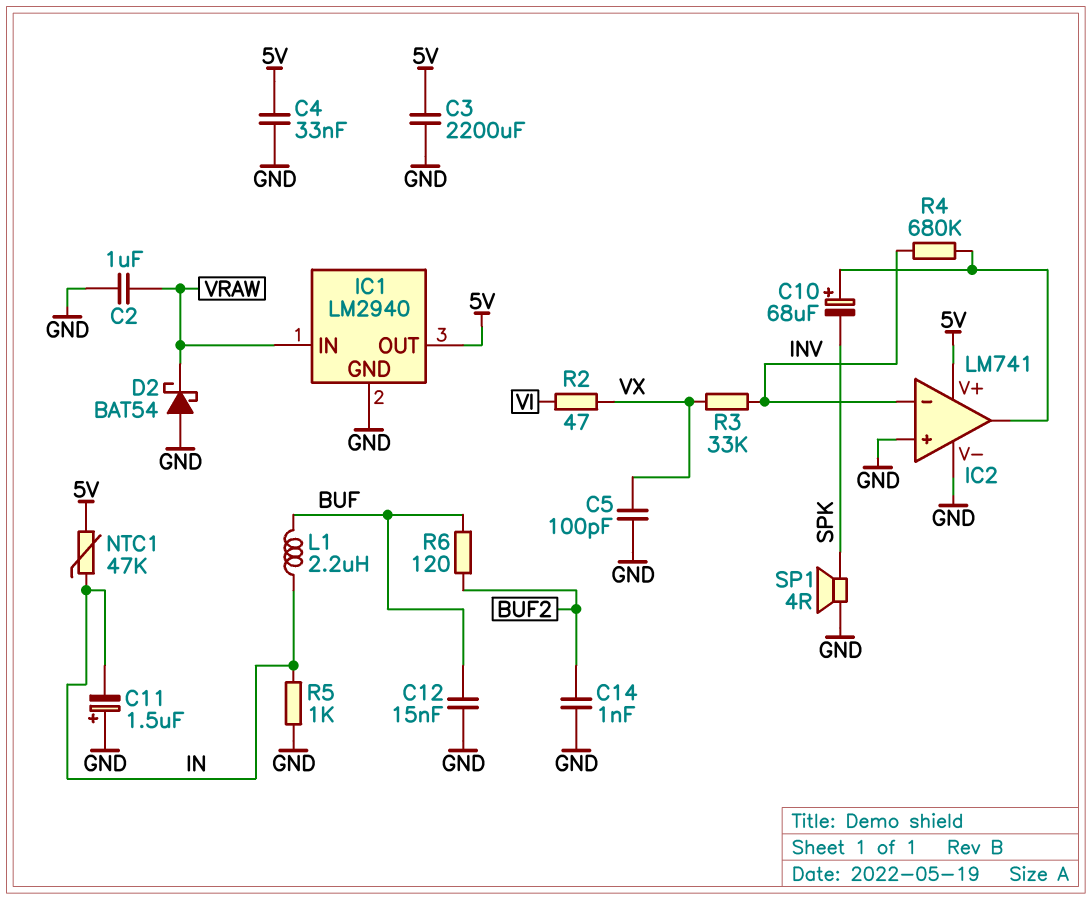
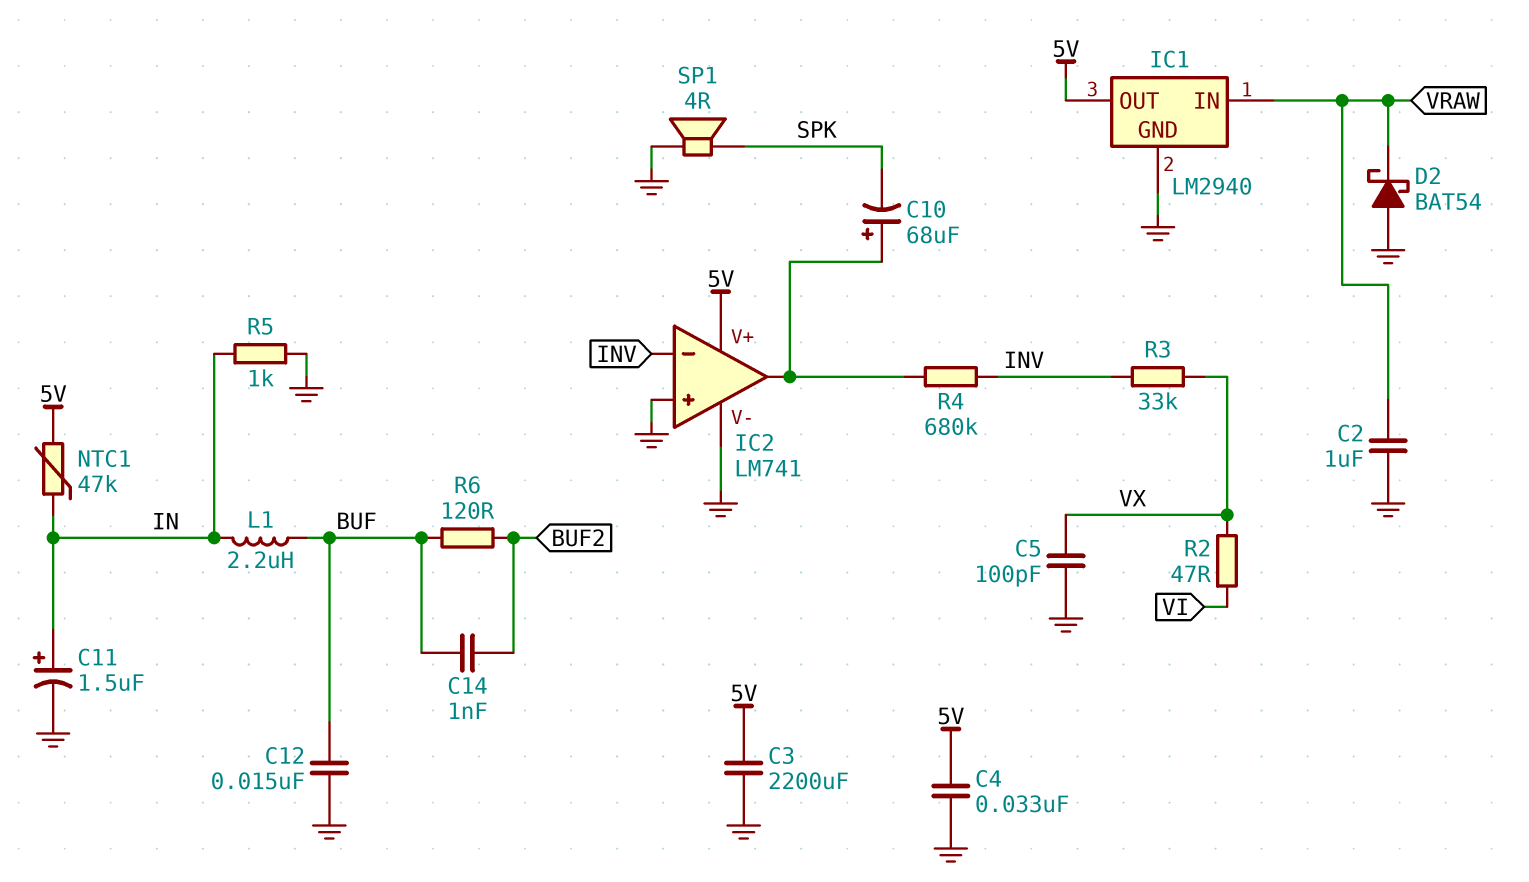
C11: 1.5uF (plus GND, minus IN) -> 1.5uF (plus IN, minus GND)
C14: 1nF (BUF2, GND) -> 1nF (BUF, BUF2)

